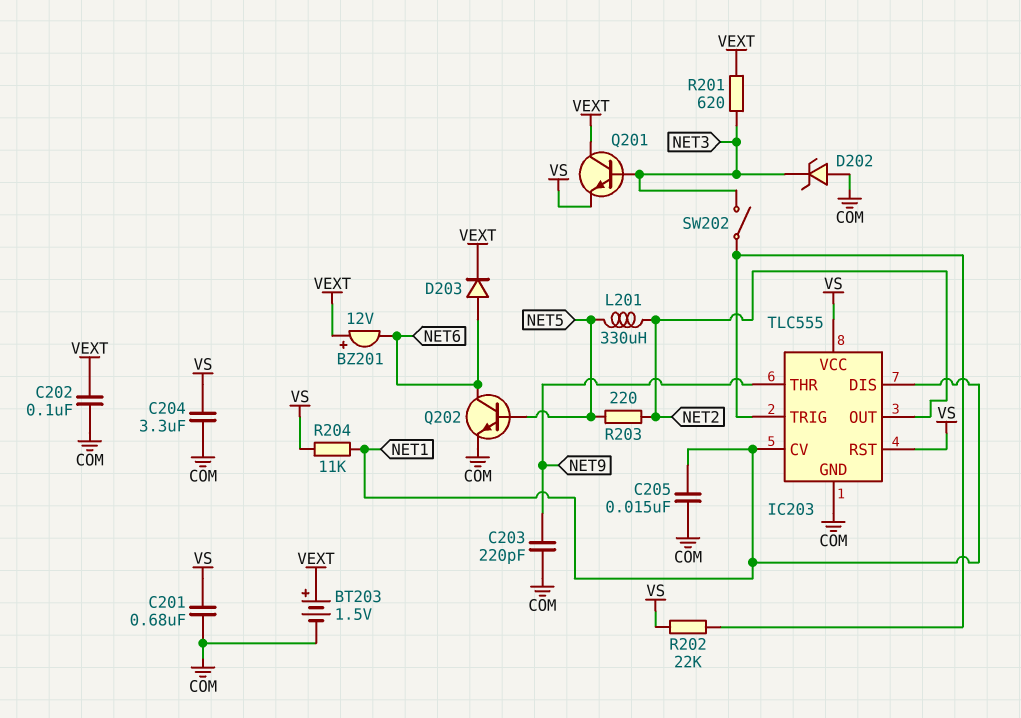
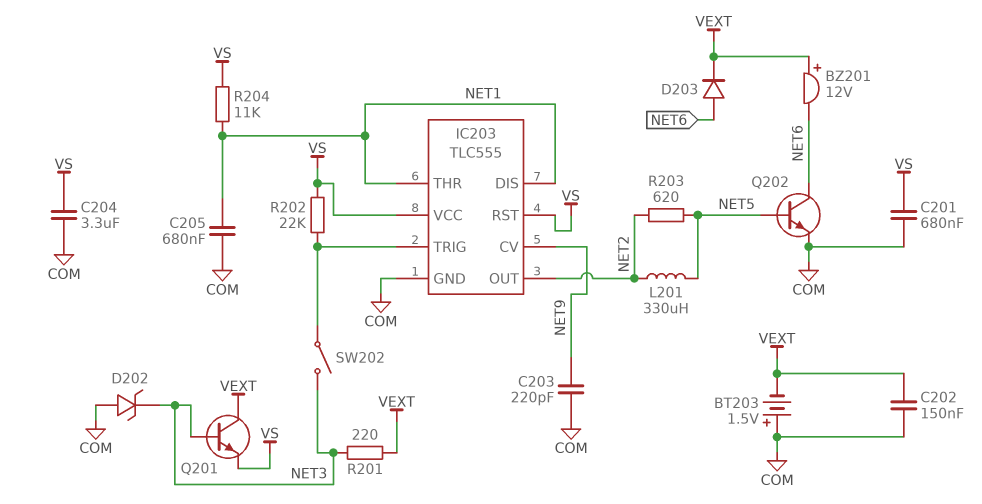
BT203: 1.5V (plus VEXT, minus COM) -> 1.5V (plus COM, minus VEXT)
C202: 100nF (COM, VEXT) -> 150nF (COM, VEXT)
C205: 15nF (COM, NET1) -> 680nF (COM, NET1)
IC203 pin CV: NET1 -> NET9
IC203 pin THR: NET9 -> NET1
R201: 620 (NET3, VEXT) -> 220 (NET3, VEXT)
R203: 220 (NET2, NET5) -> 620 (NET2, NET5)

